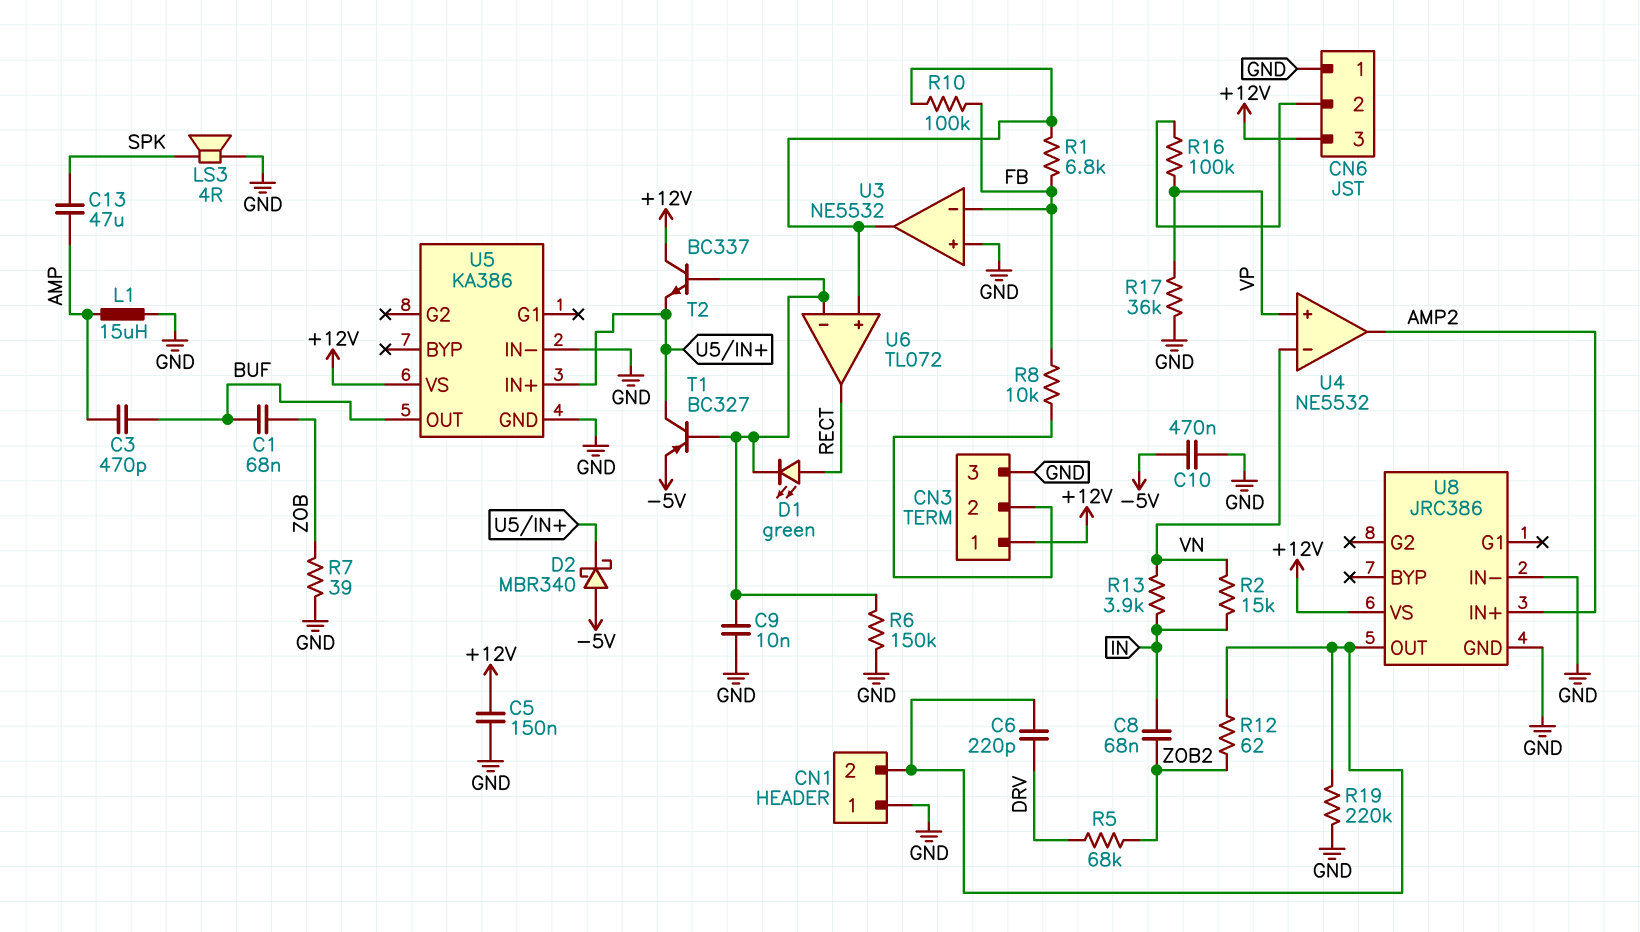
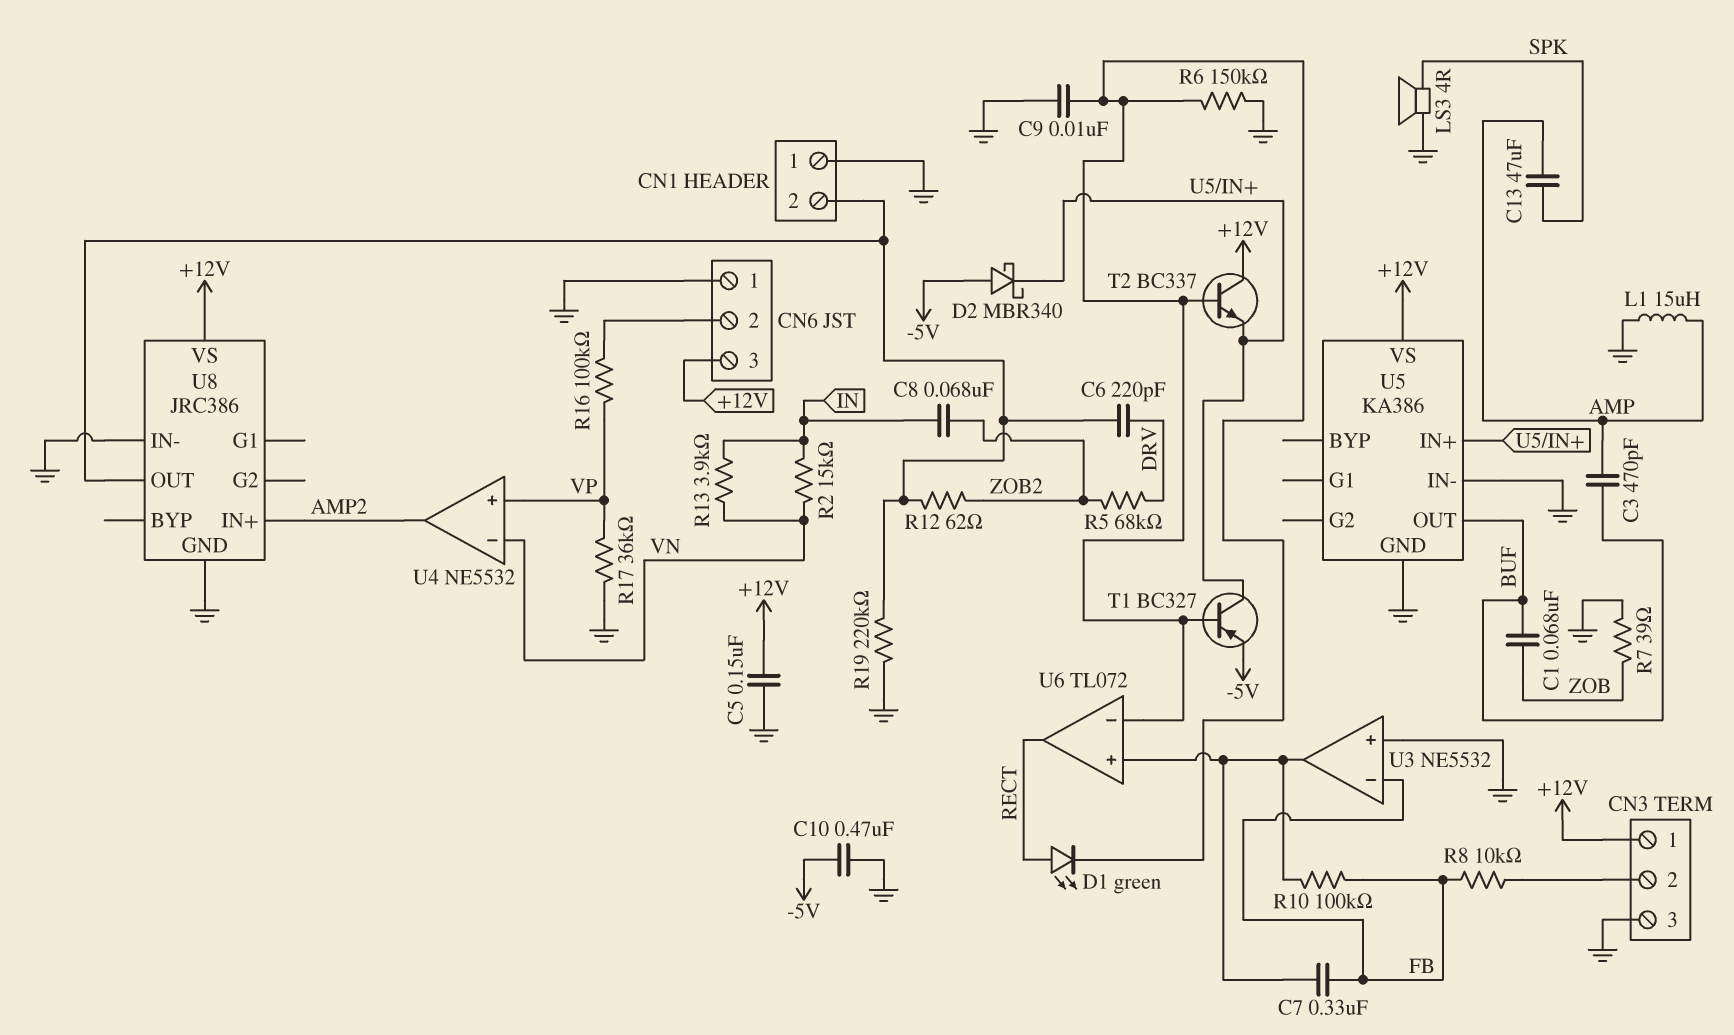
C7: none -> 330nF (FB, U3/out)
R1: 6.8k (FB, U3/out) -> none

